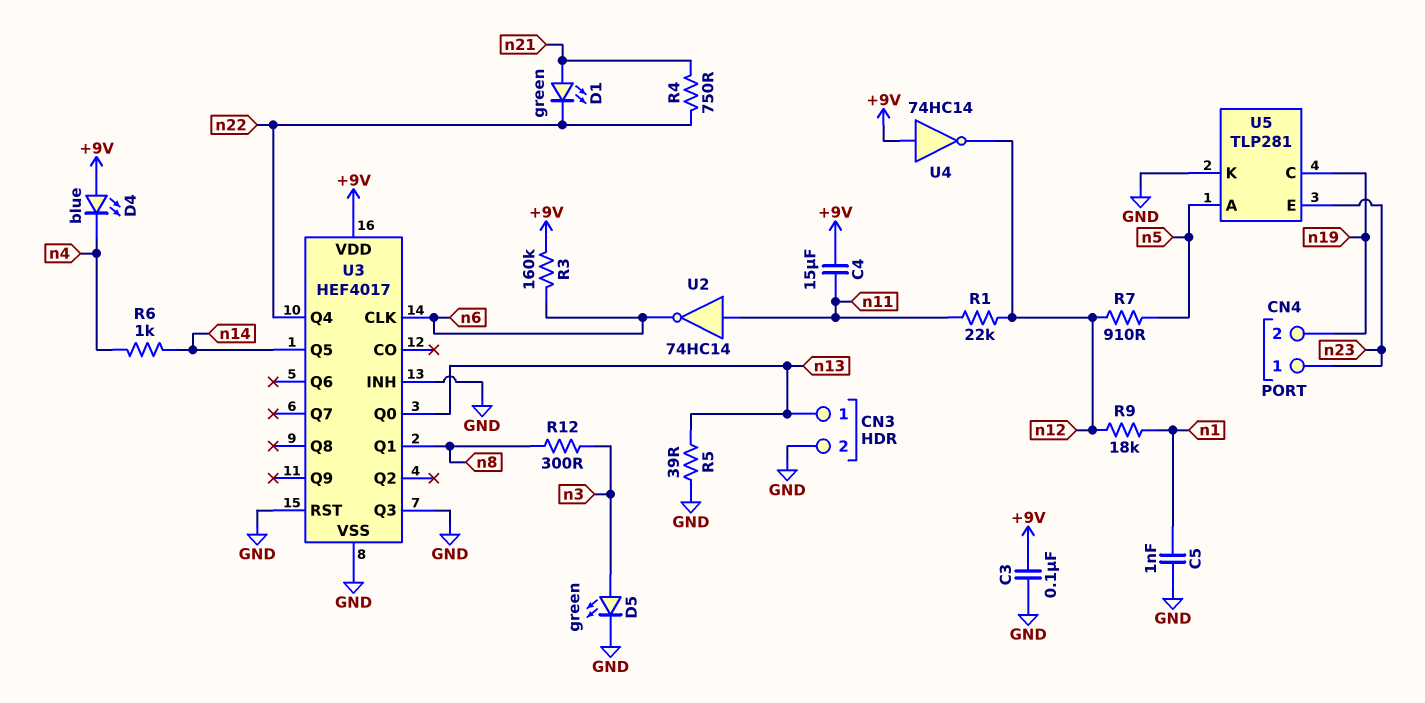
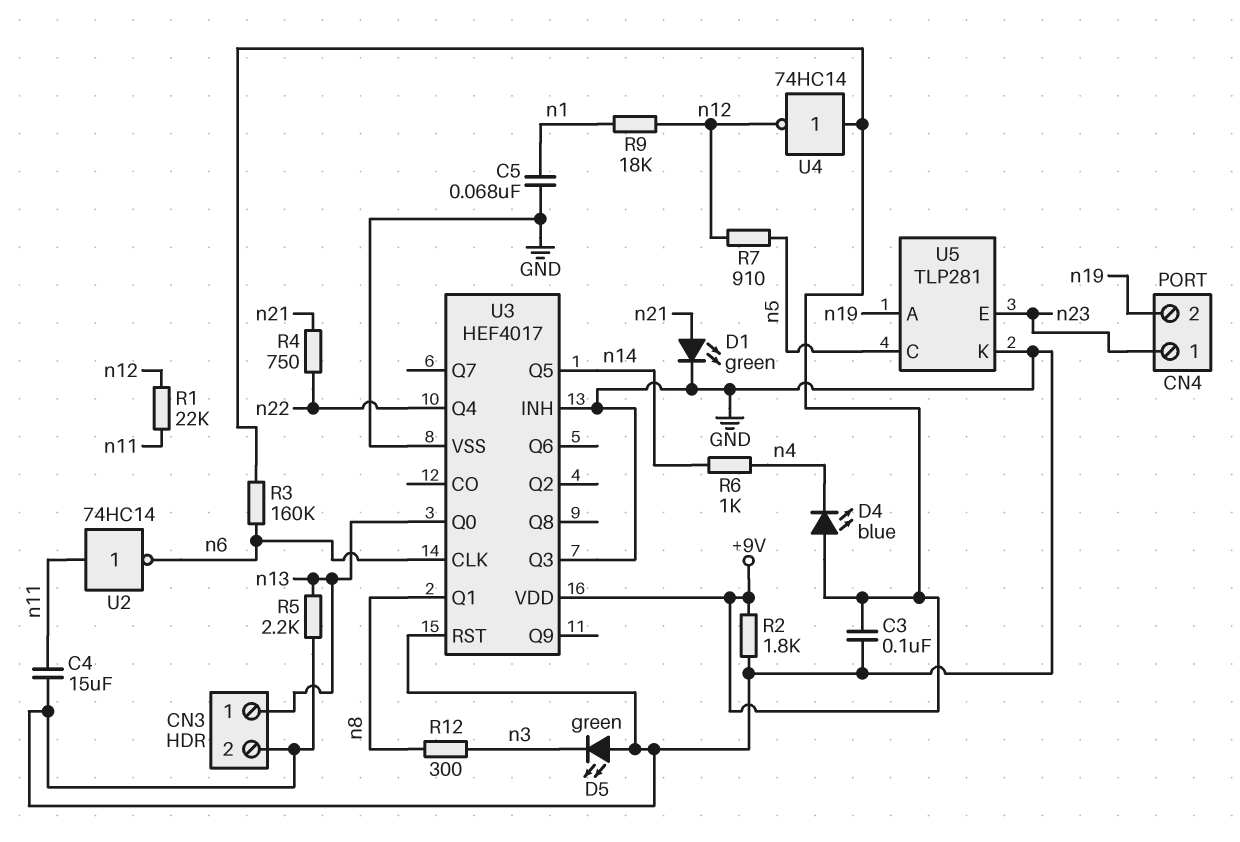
C4: 15uF (+9V, n11) -> 15uF (GND, n11)
C5: 1nF (GND, n1) -> 68nF (GND, n1)
D1: LED green (A n21, K n22) -> LED green (A n21, K GND)
D5: LED green (A n3, K GND) -> LED green (A GND, K n3)
R2: none -> 1.8k (+9V, GND)
R5: 39 (GND, n13) -> 2.2k (GND, n13)
U5 pin A: n5 -> n19
U5 pin C: n19 -> n5

